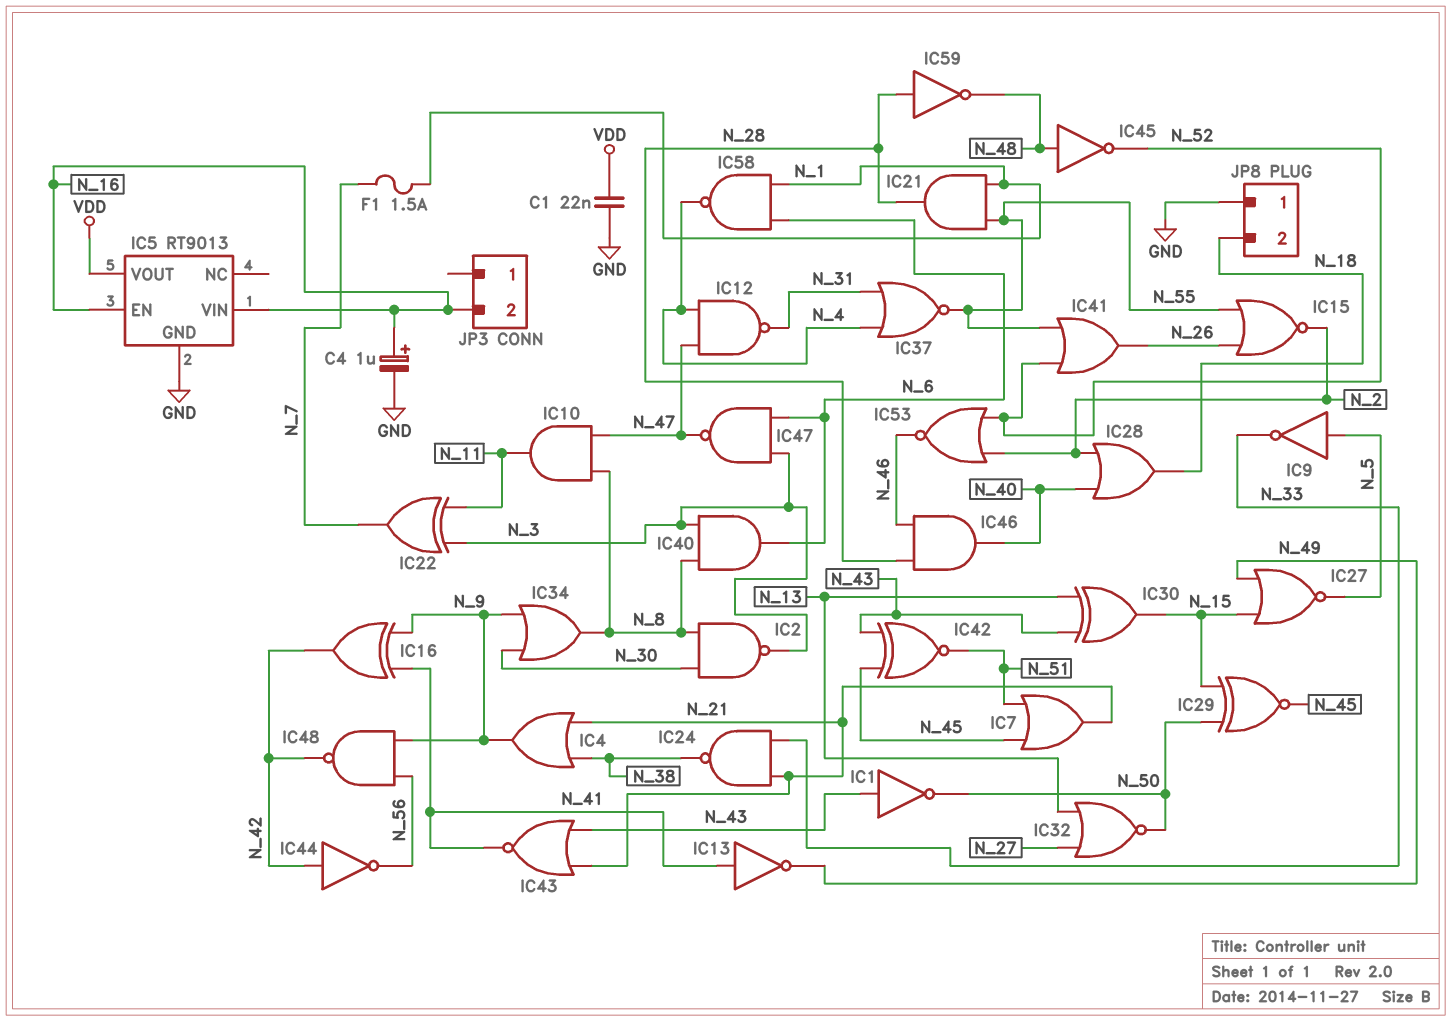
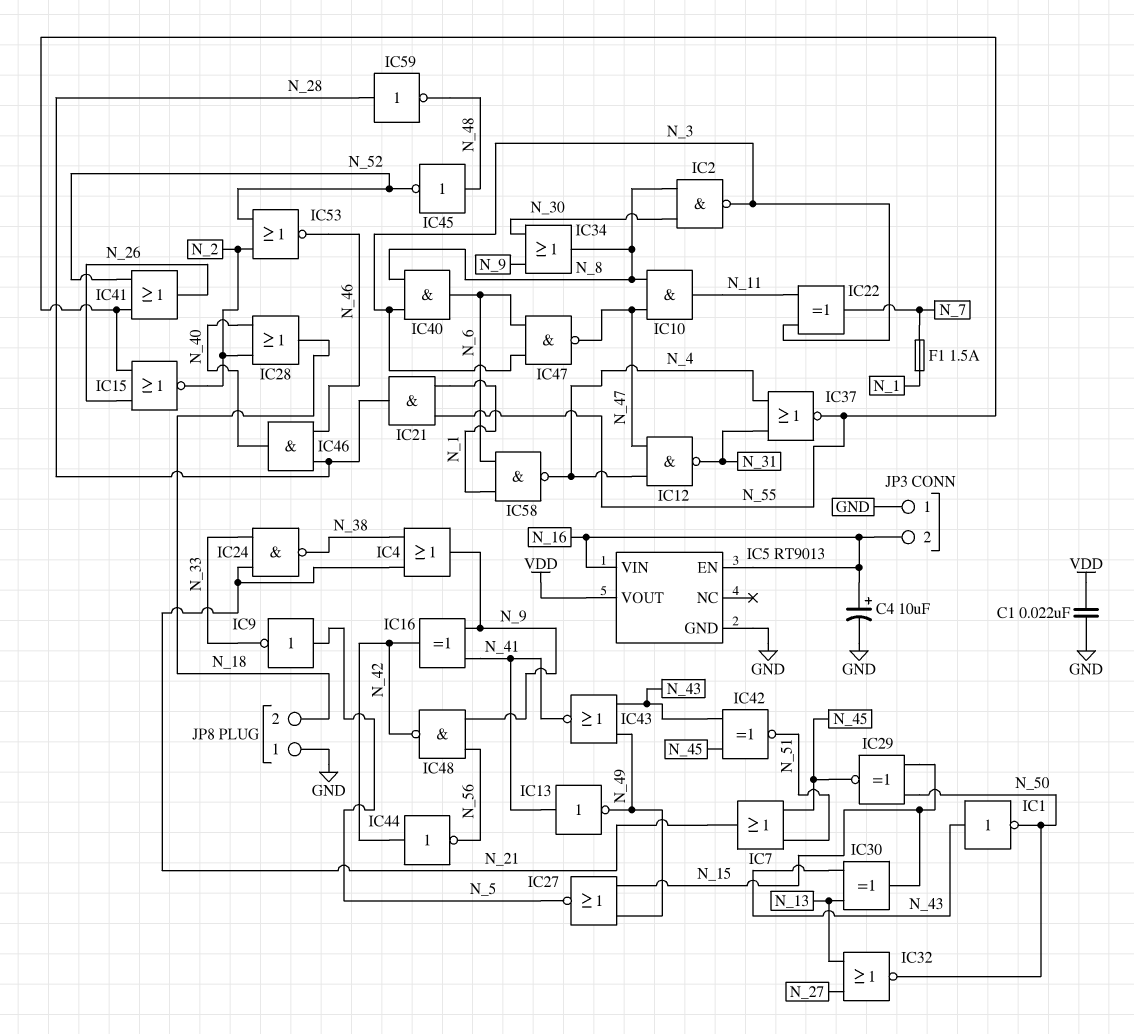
C4: 1uF (plus N_16, minus GND) -> 10uF (plus N_16, minus GND)
IC43: NOR (in N_21, in N_43, out N_41) -> NOR (in N_43, in N_49, out N_41)
JP3 pin 1: none -> GND

